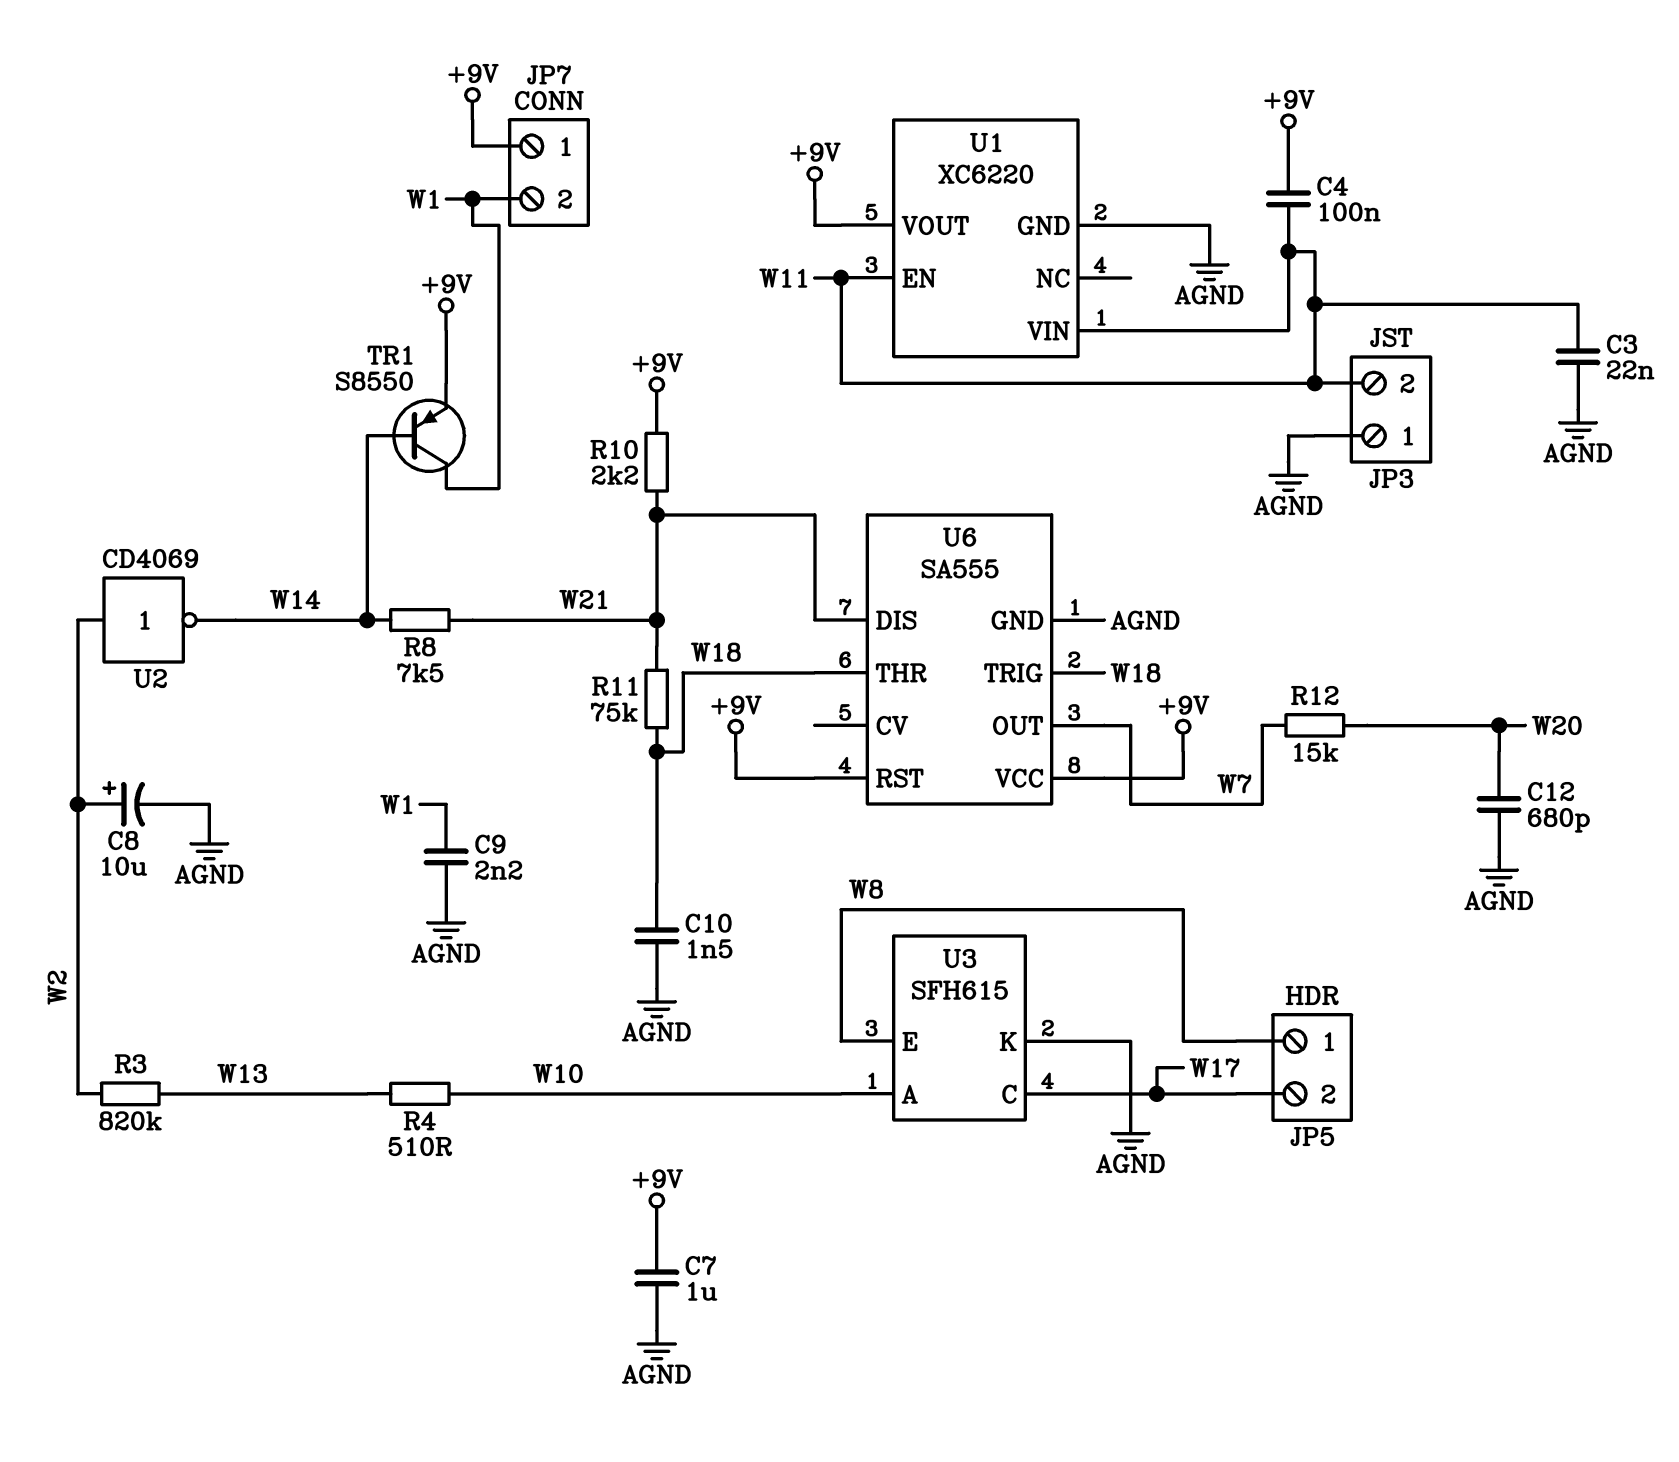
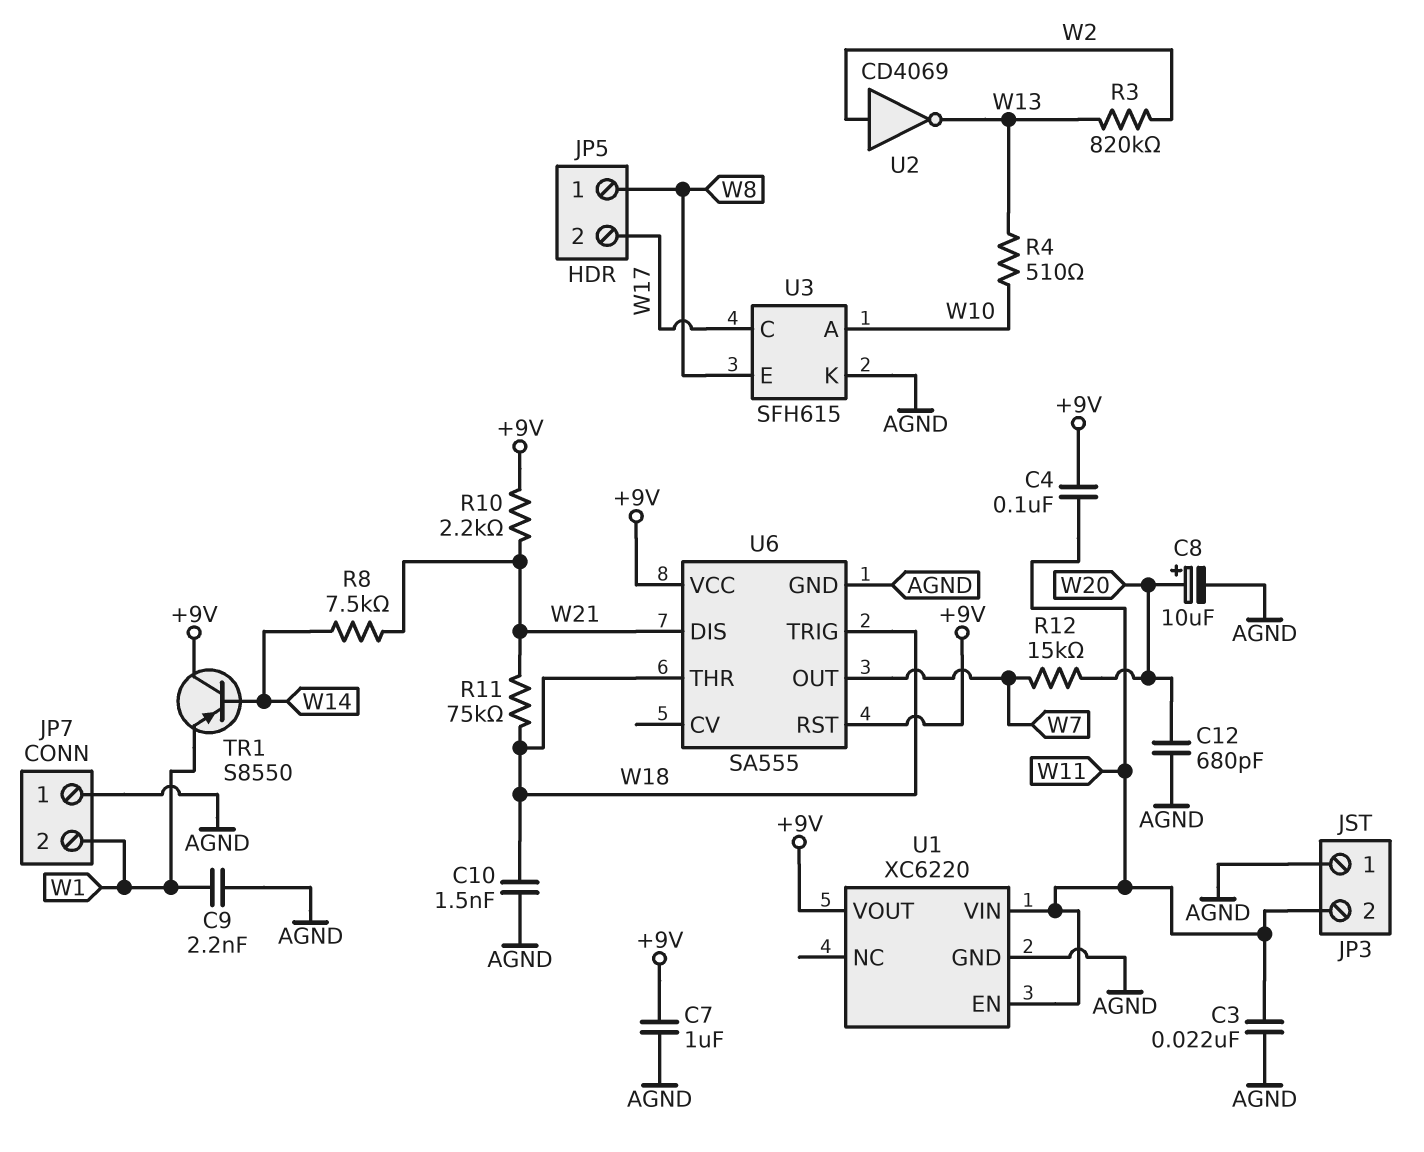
C8: 10uF (plus W2, minus AGND) -> 10uF (plus W20, minus AGND)
JP7 pin 1: +9V -> AGND
TR1: PNP S8550 (B W14, C W1, E +9V) -> PNP S8550 (B W14, C +9V, E W1)
U2: NOT CD4069 (in W2, out W14) -> NOT CD4069 (in W2, out W13)

